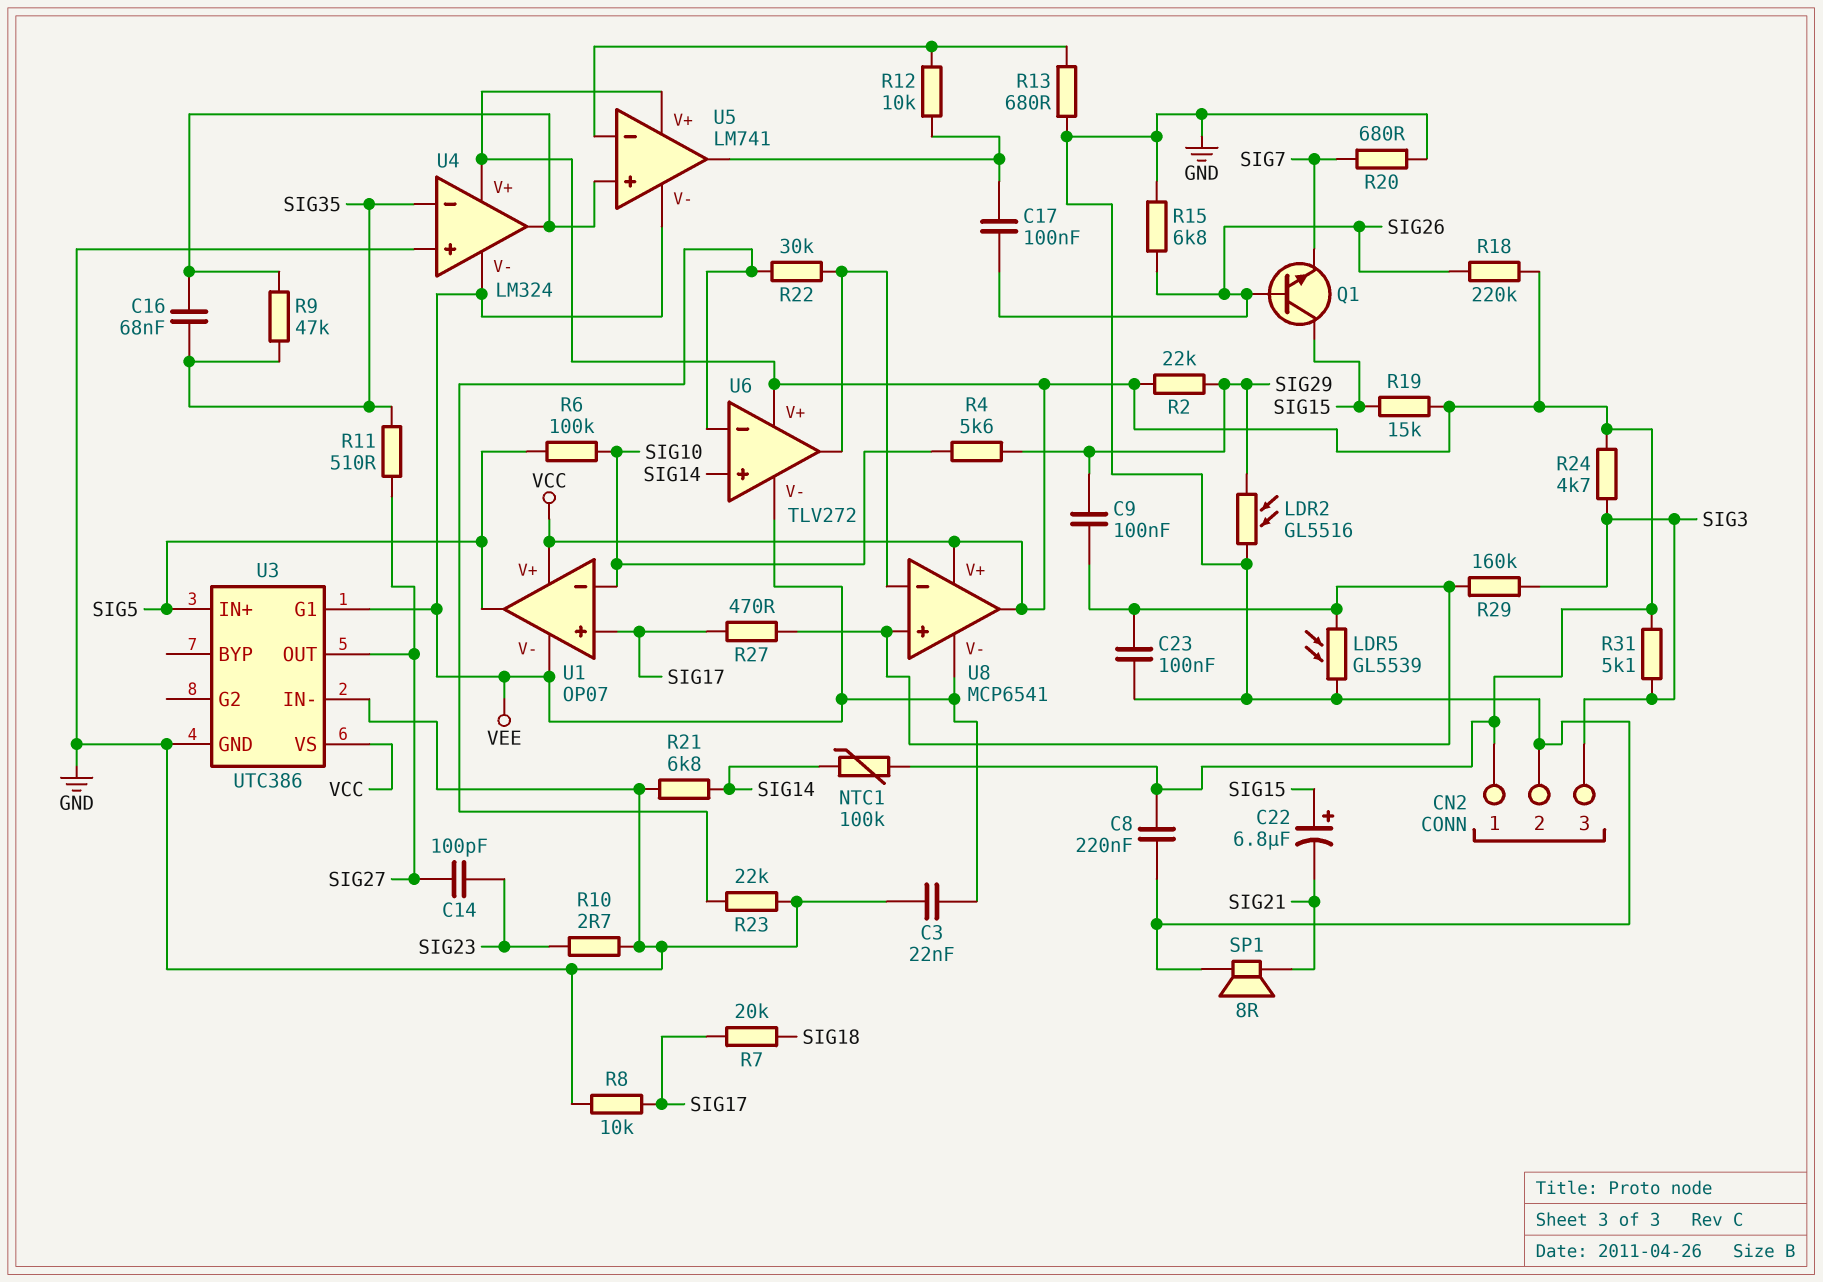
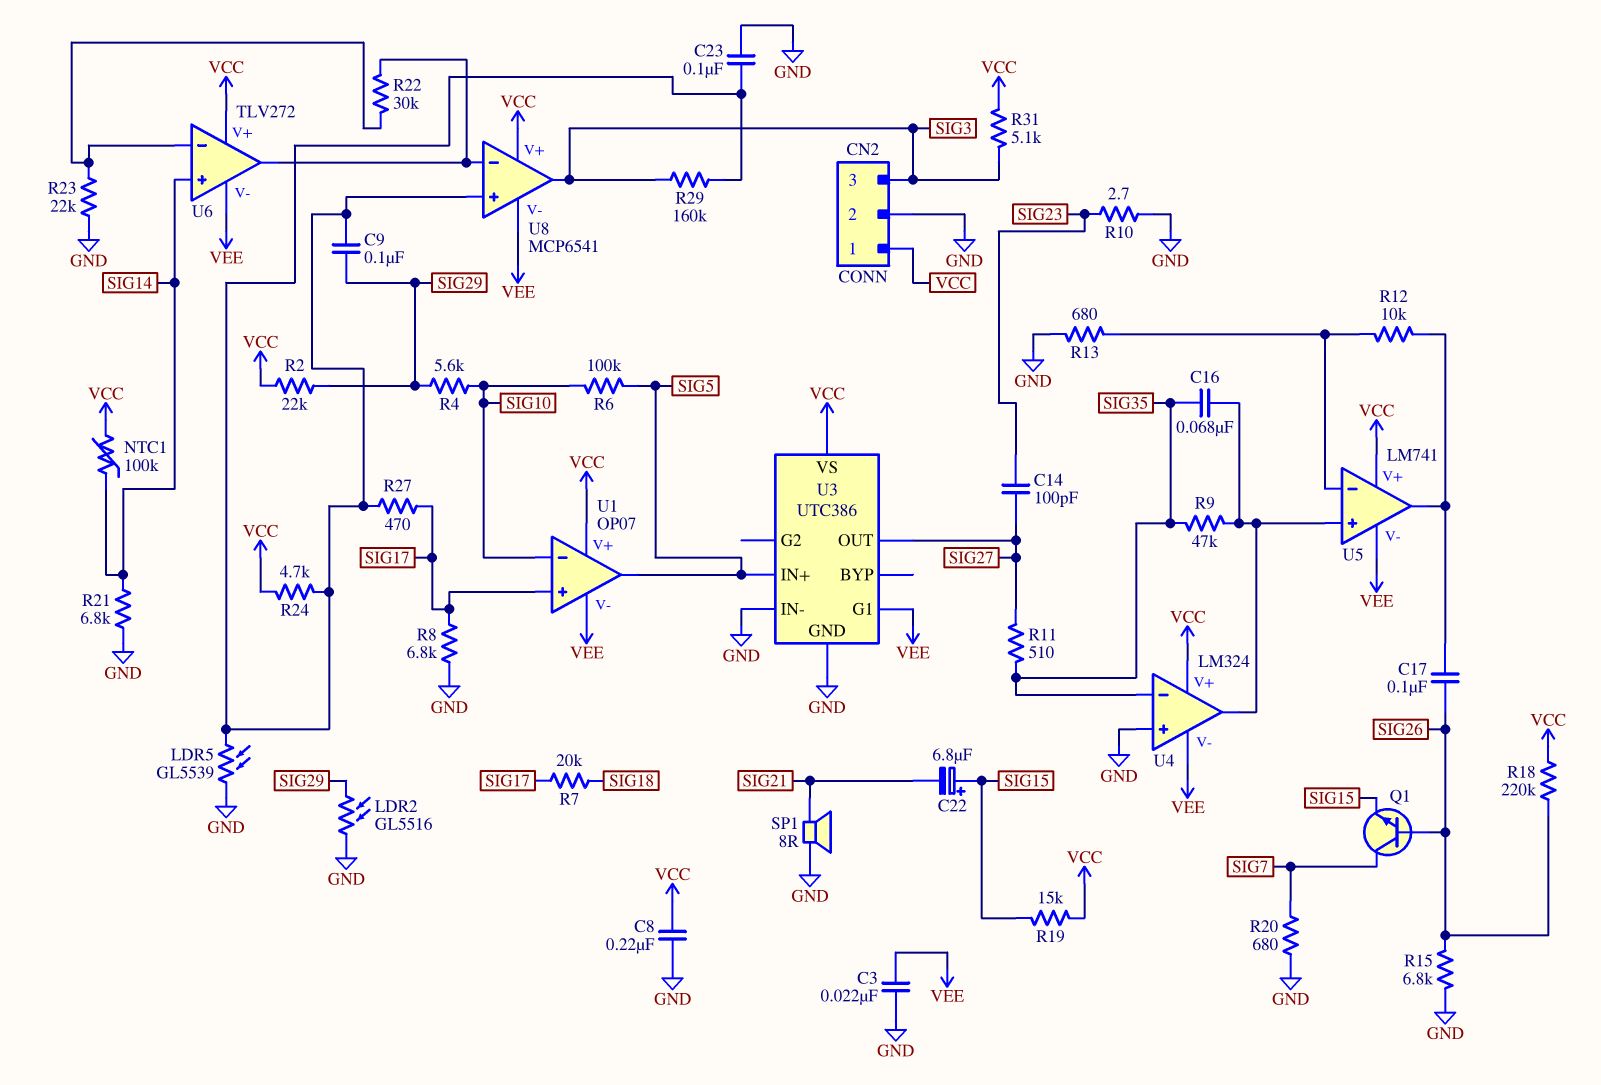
Q1: NPN (B SIG26, C SIG15, E SIG7) -> NPN (B SIG26, C SIG7, E SIG15)
R8: 10k (GND, SIG17) -> 6.8k (GND, SIG17)
R24: 4.7k (SIG3, VCC) -> 4.7k (U8/in+, VCC)
U8 pin out: VCC -> SIG3

